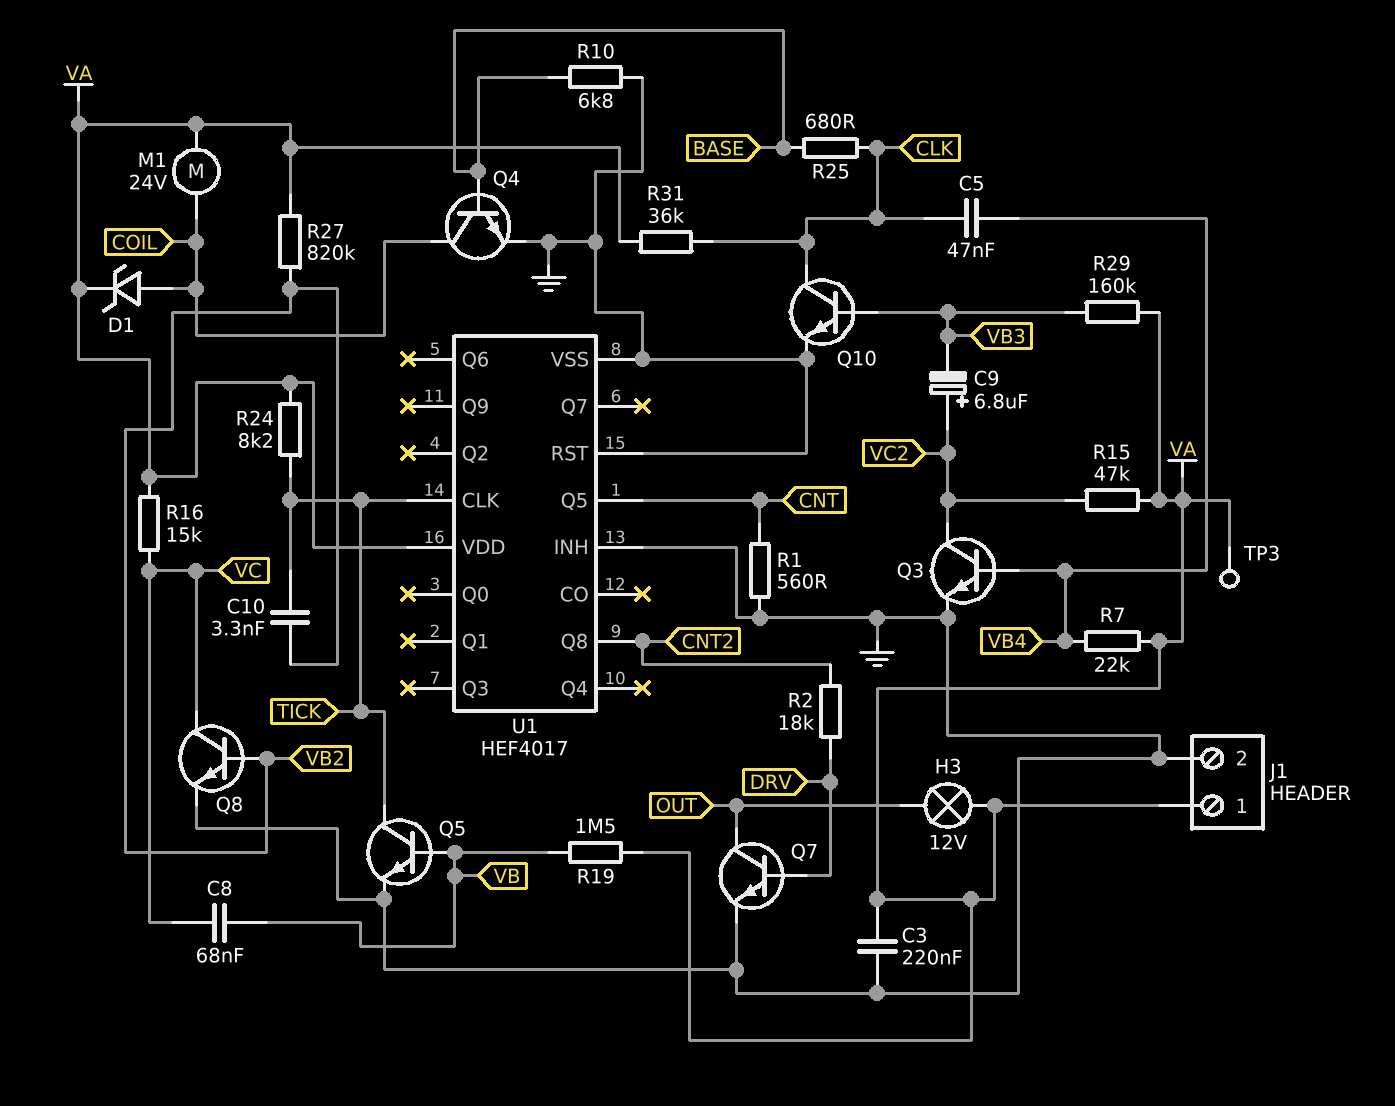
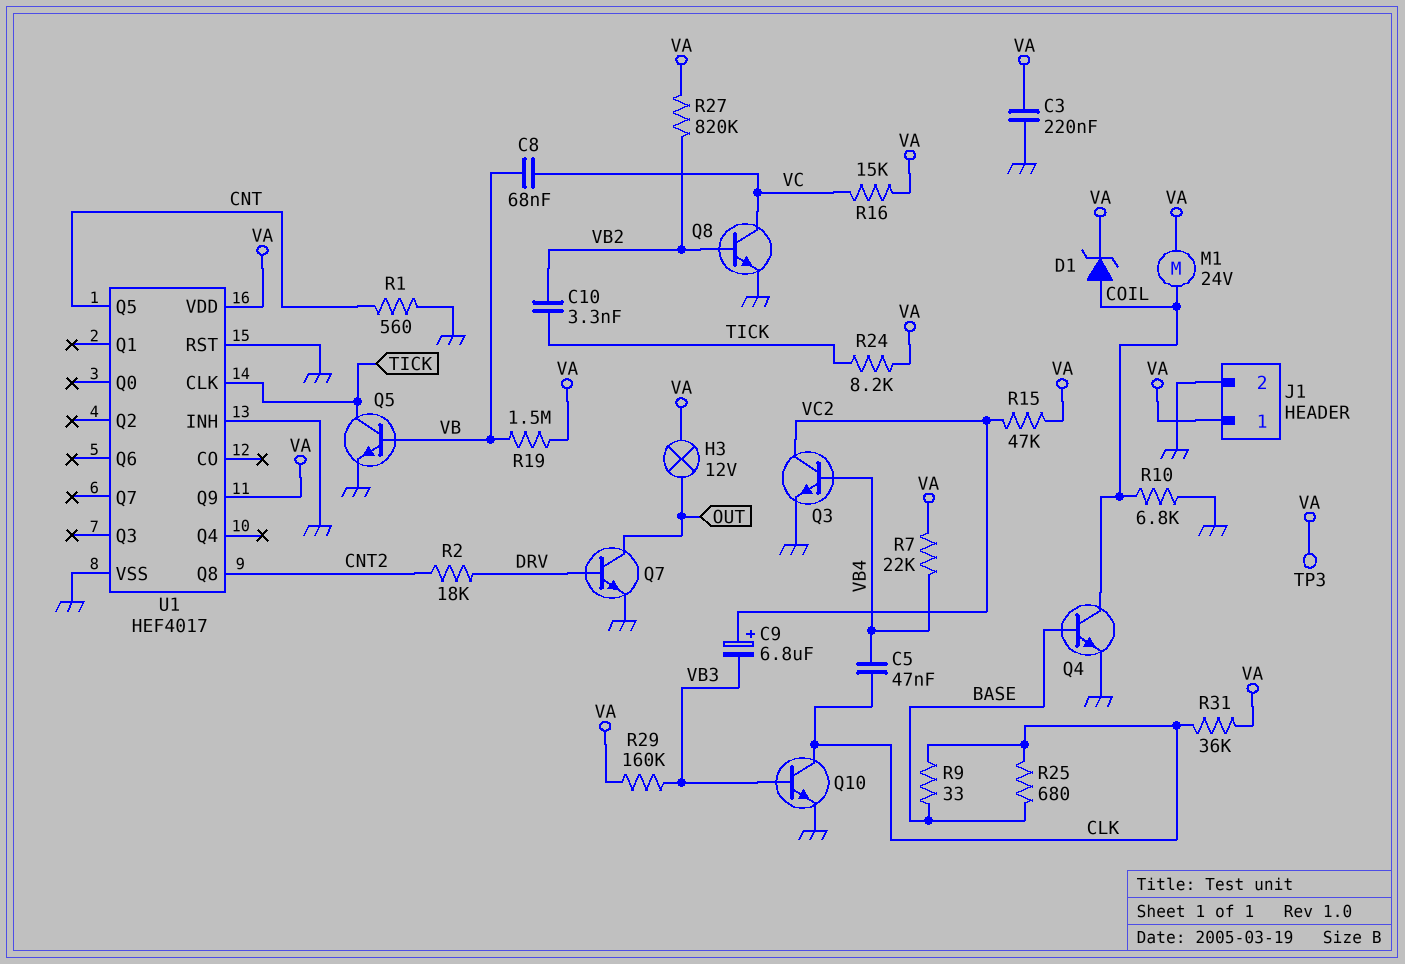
R9: none -> 33 (BASE, CLK)
R10: 6.8k (BASE, GND) -> 6.8k (COIL, GND)
U1 pin Q9: none -> VA

